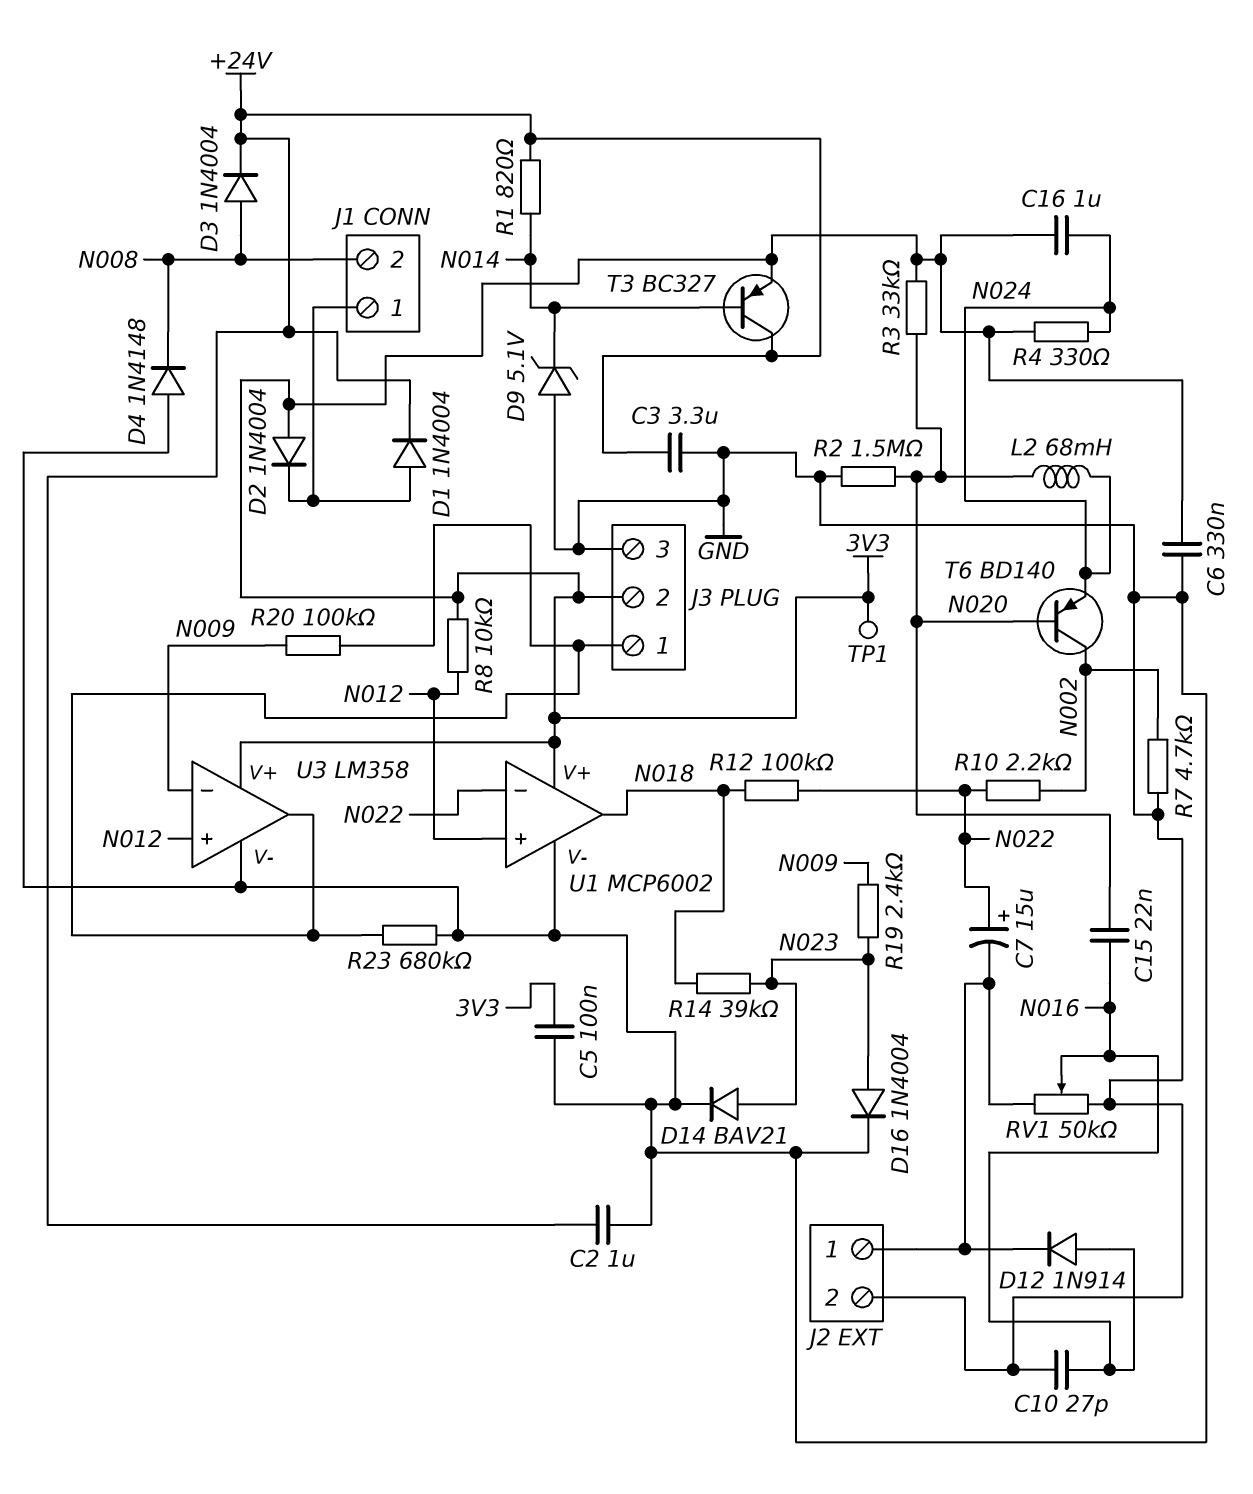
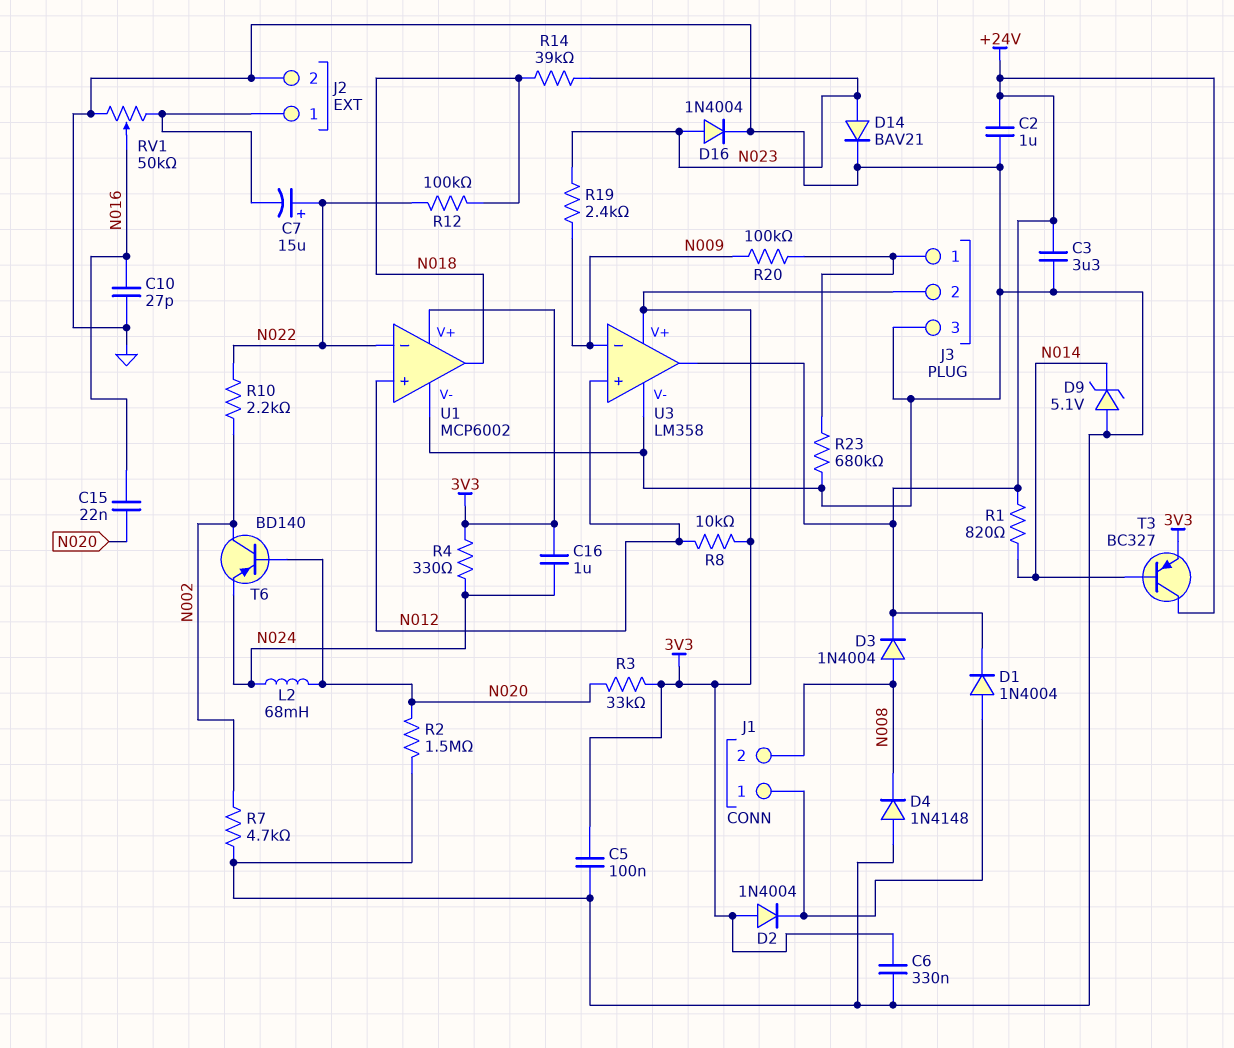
D12: diode 1N914 (A N016, K J2/1) -> none
TP1: test point (3V3) -> none
U3 pin out: J3/1 -> +24V

